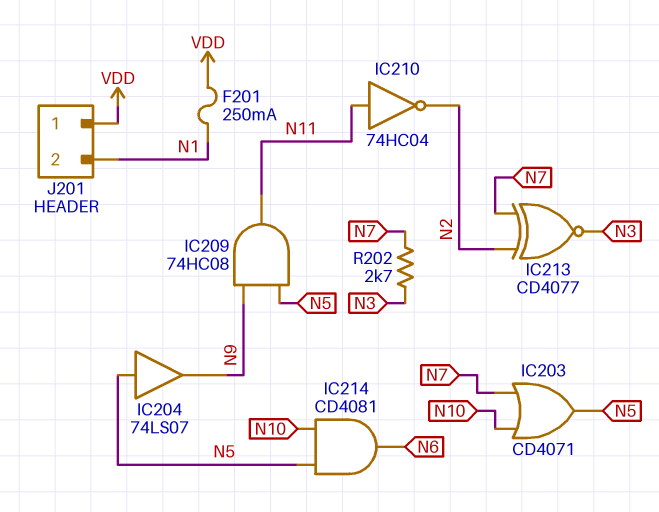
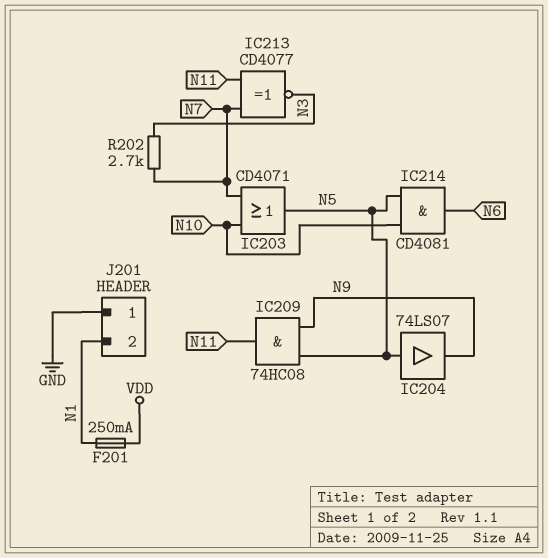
IC210: NOT 74HC04 (in N11, out N2) -> none
IC213: XNOR CD4077 (in N2, in N7, out N3) -> XNOR CD4077 (in N7, in N11, out N3)
J201 pin 1: VDD -> GND

